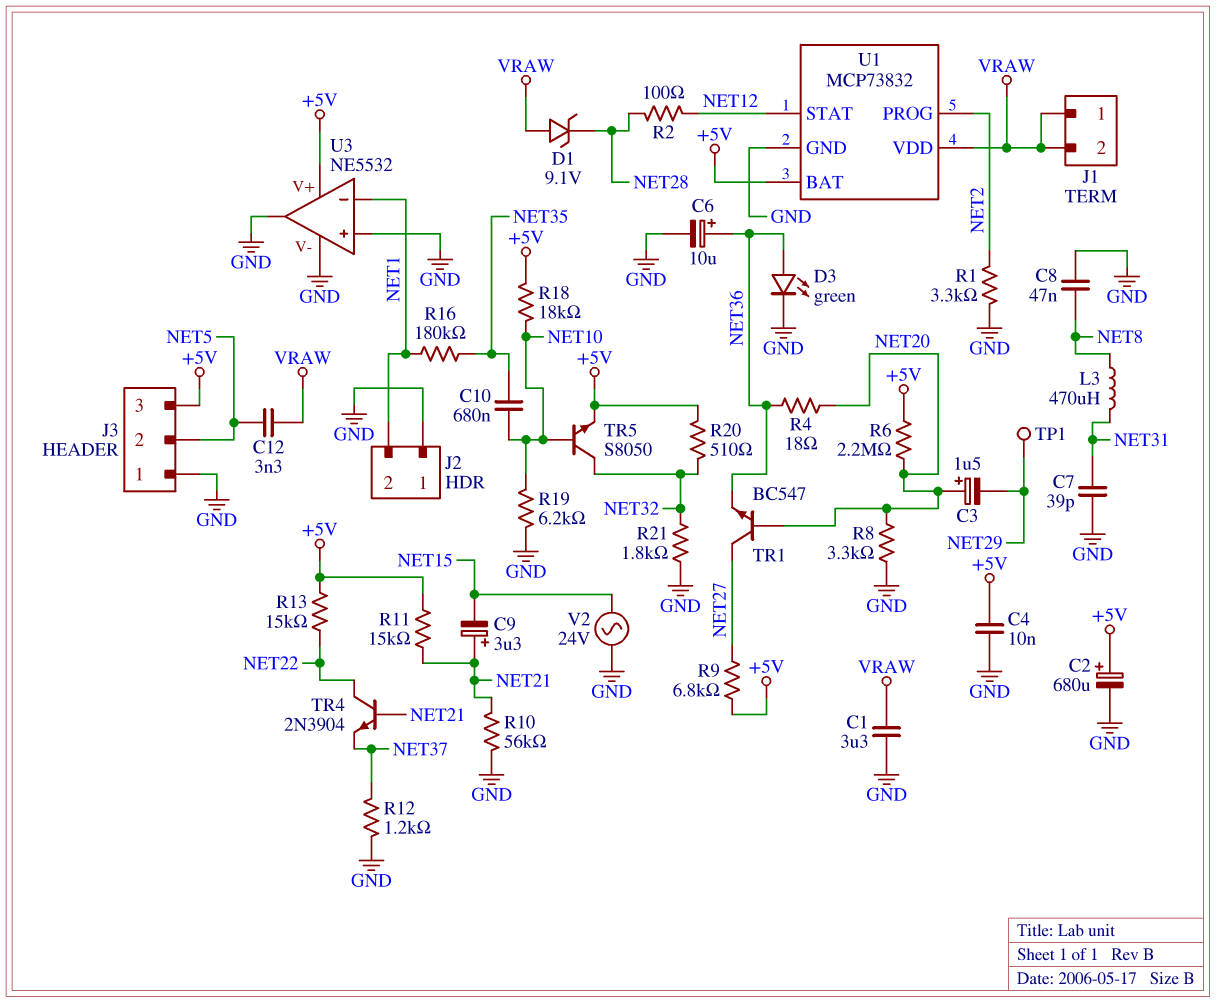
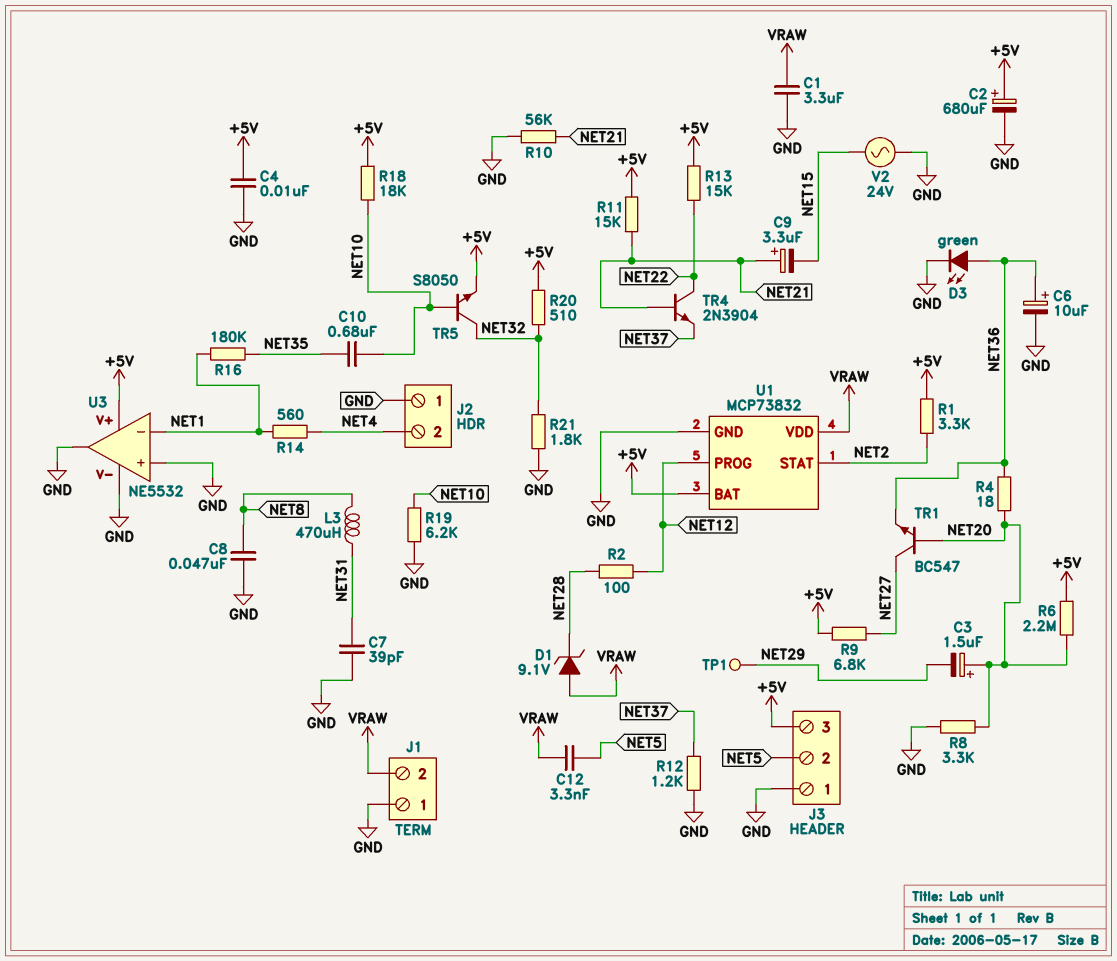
J1 pin 1: VRAW -> GND
J2 pin 2: NET1 -> NET4
R1: 3.3k (GND, NET2) -> 3.3k (+5V, NET2)
R14: none -> 560 (NET1, NET4)
U1 pin PROG: NET2 -> NET12
U1 pin STAT: NET12 -> NET2

